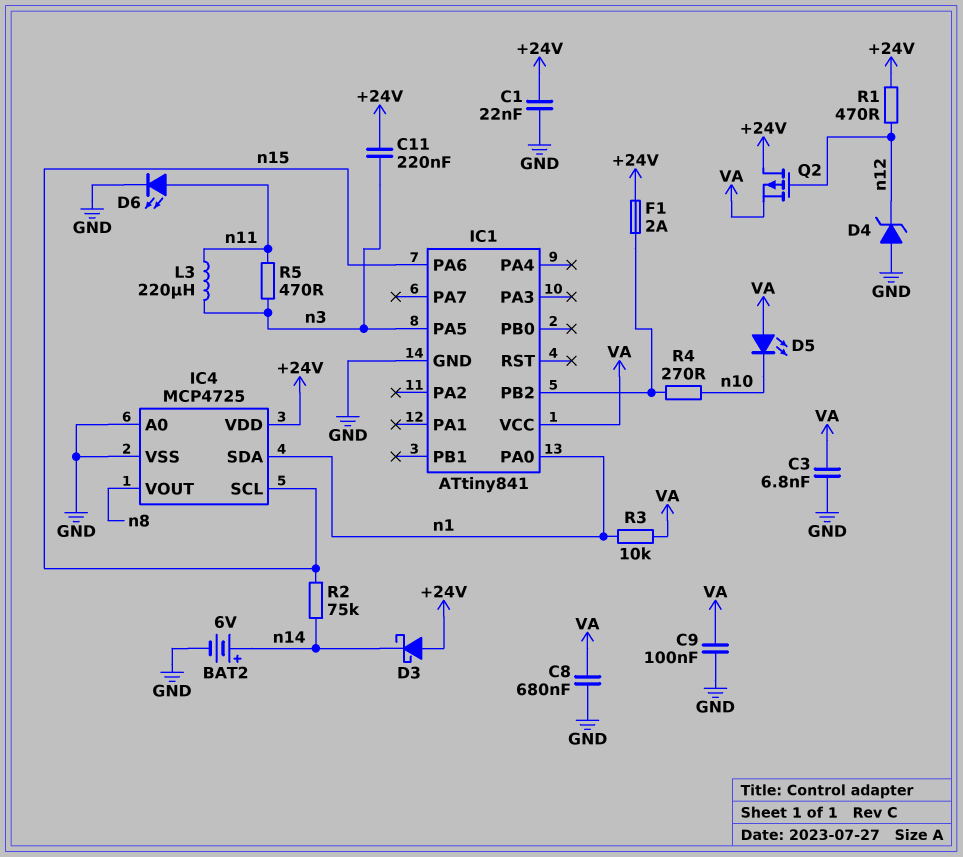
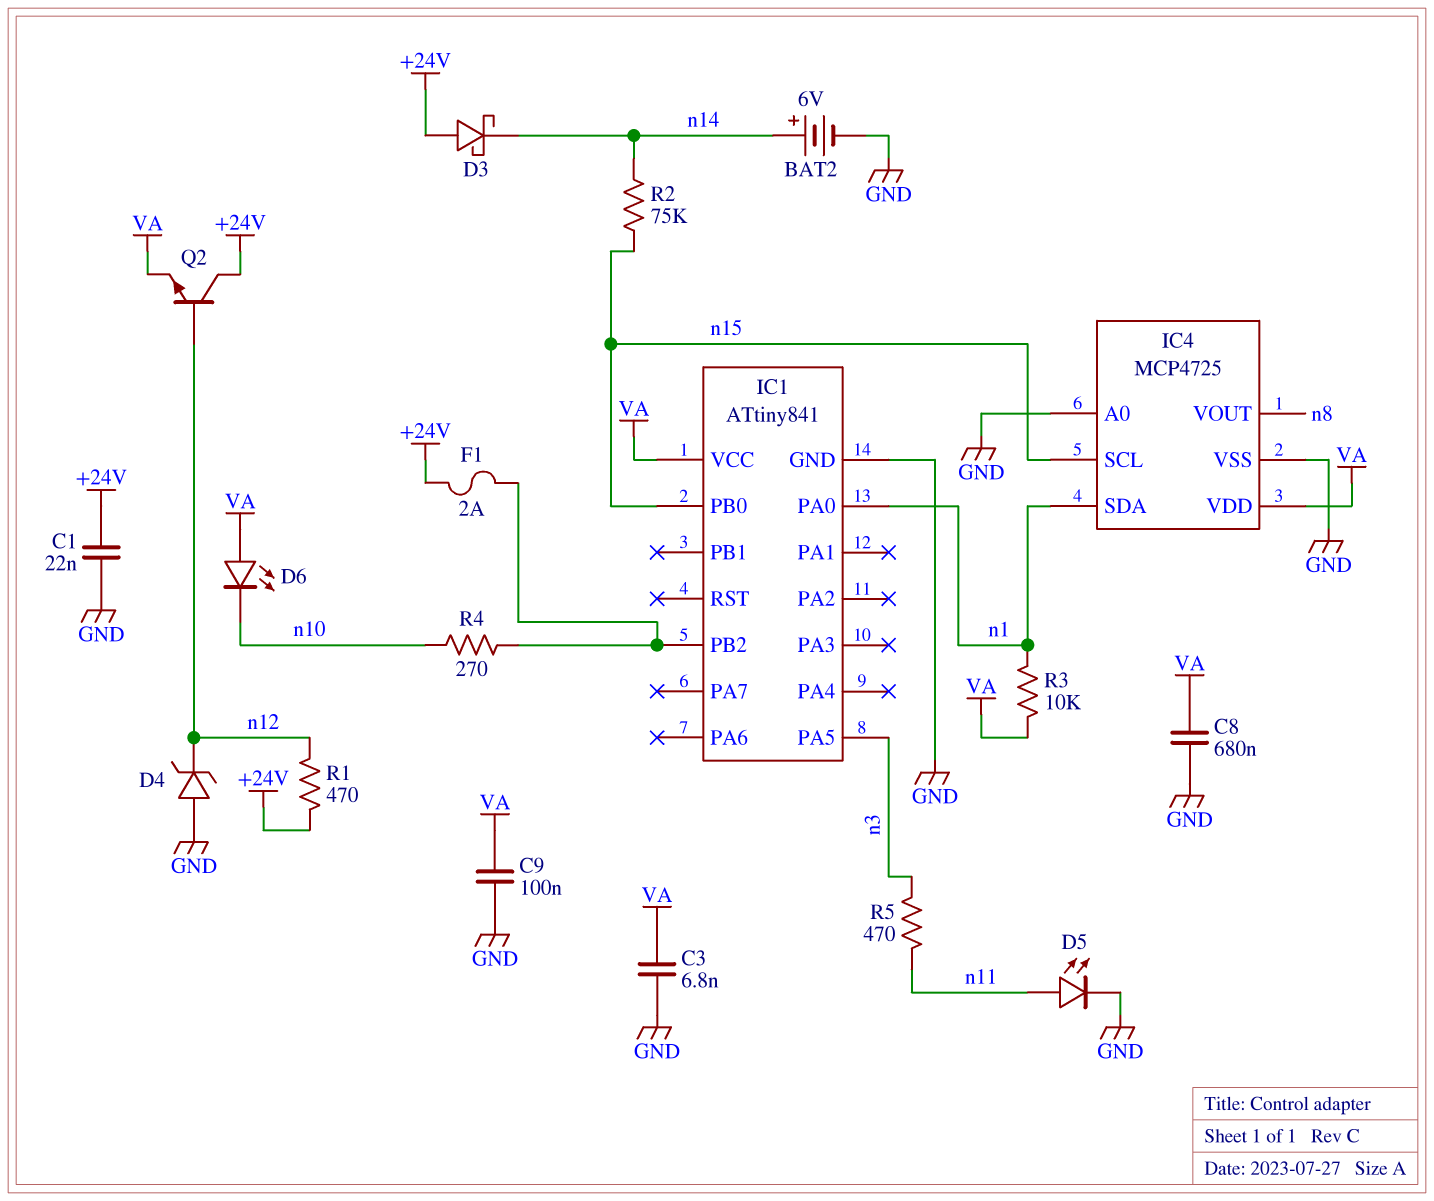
C11: 220nF (+24V, n3) -> none
D5: LED (A VA, K n10) -> LED (A n11, K GND)
D6: LED (A n11, K GND) -> LED (A VA, K n10)
IC1 pin PA6: n15 -> none
IC1 pin PB0: none -> n15
IC4 pin VDD: +24V -> VA
L3: 220uH (n3, n11) -> none
Q2: PMOS (G n12, D +24V, S VA) -> NPN (B n12, C +24V, E VA)

